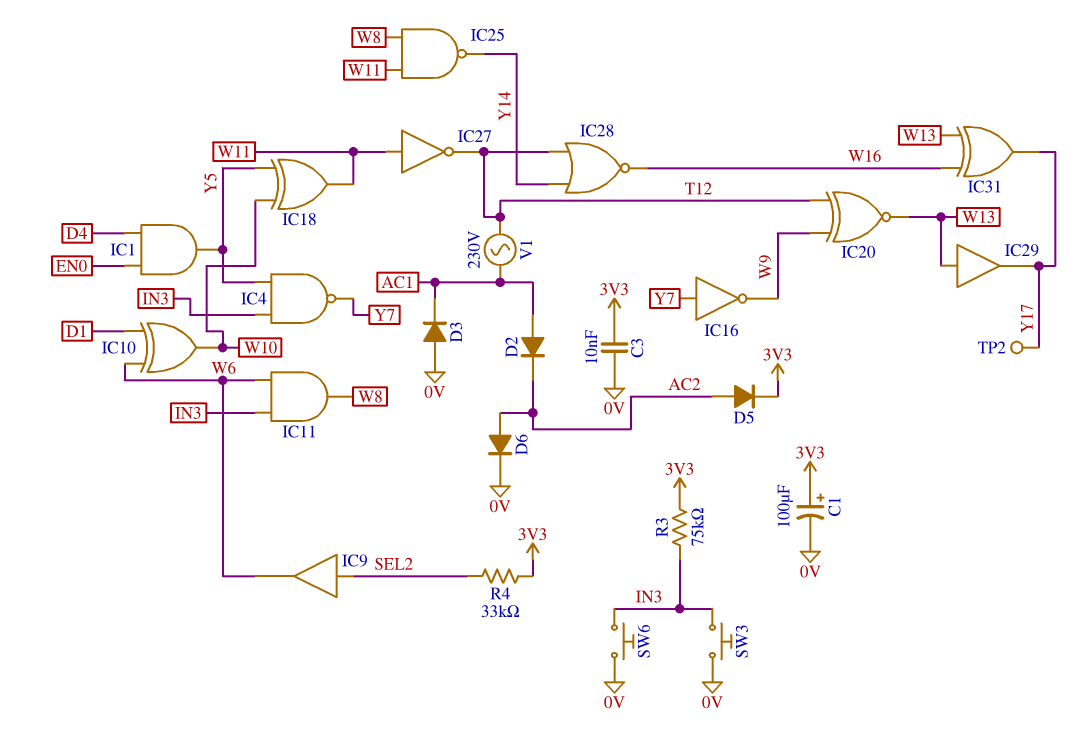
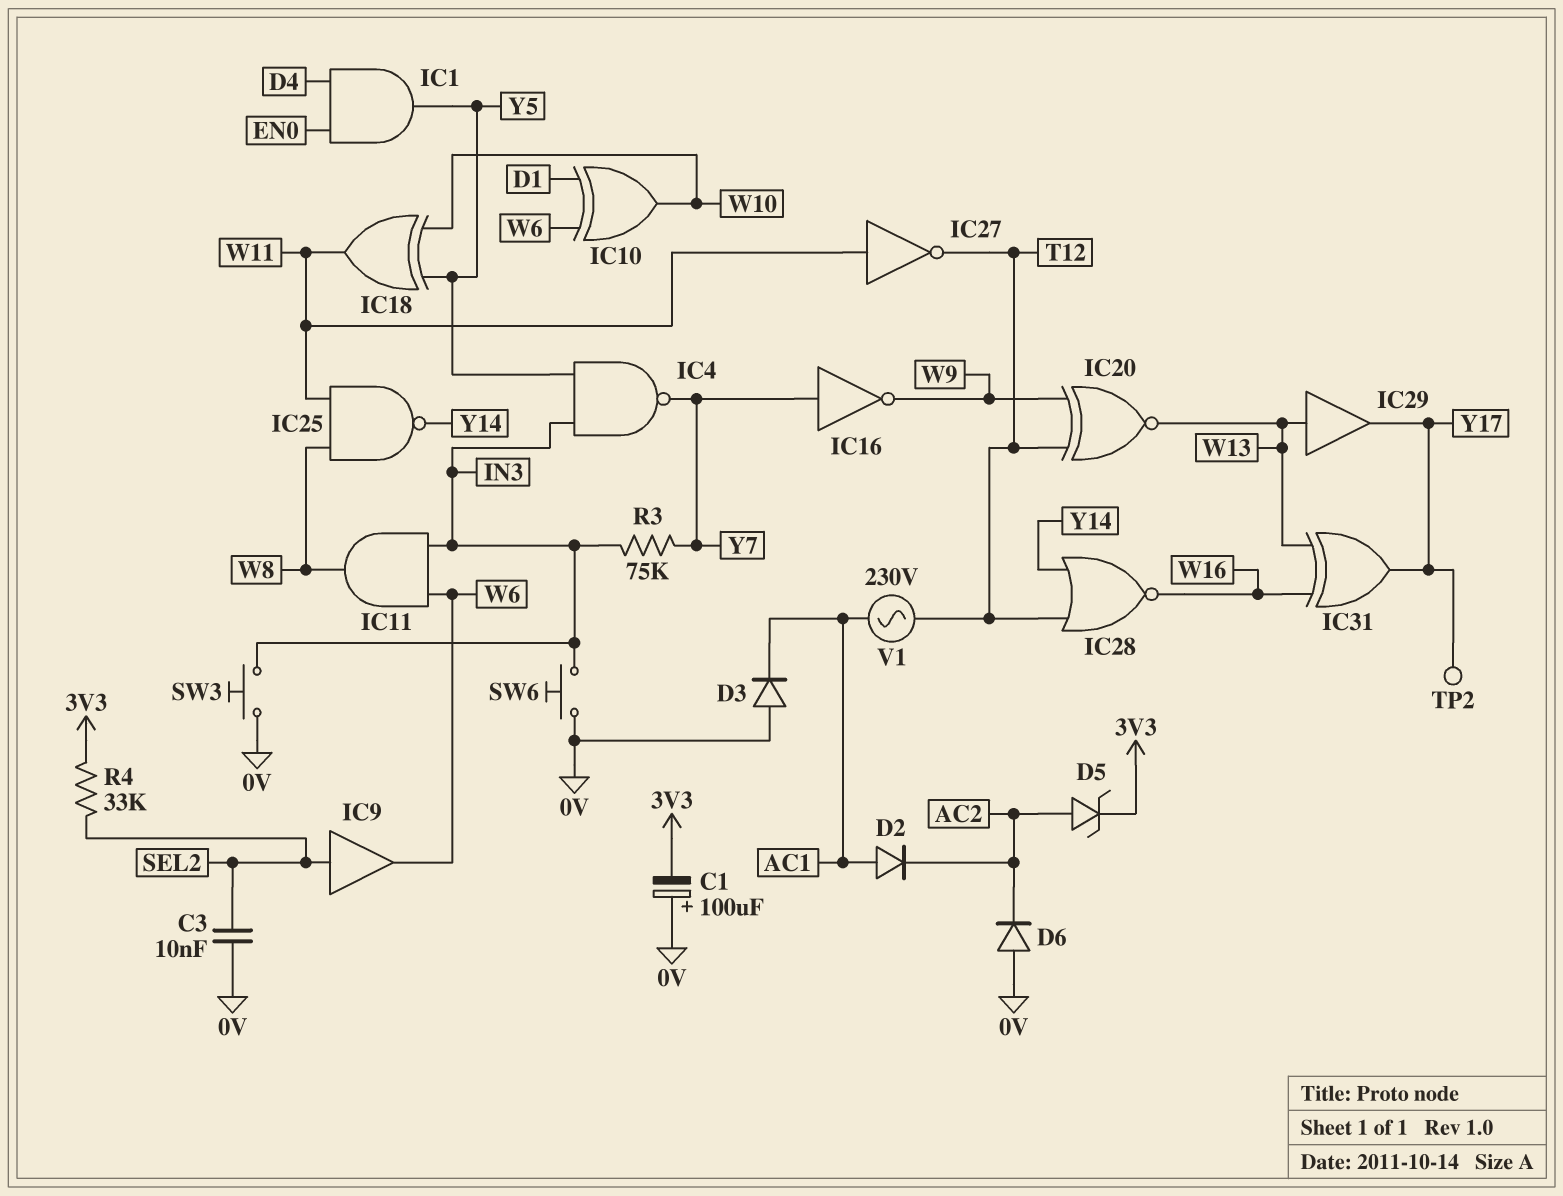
C1: 100uF (plus 3V3, minus 0V) -> 100uF (plus 0V, minus 3V3)
C3: 10nF (0V, 3V3) -> 10nF (0V, SEL2)
D5: diode (A AC2, K 3V3) -> zener (A AC2, K 3V3)
D6: diode (A AC2, K 0V) -> diode (A 0V, K AC2)
R3: 75k (3V3, IN3) -> 75k (IN3, Y7)

